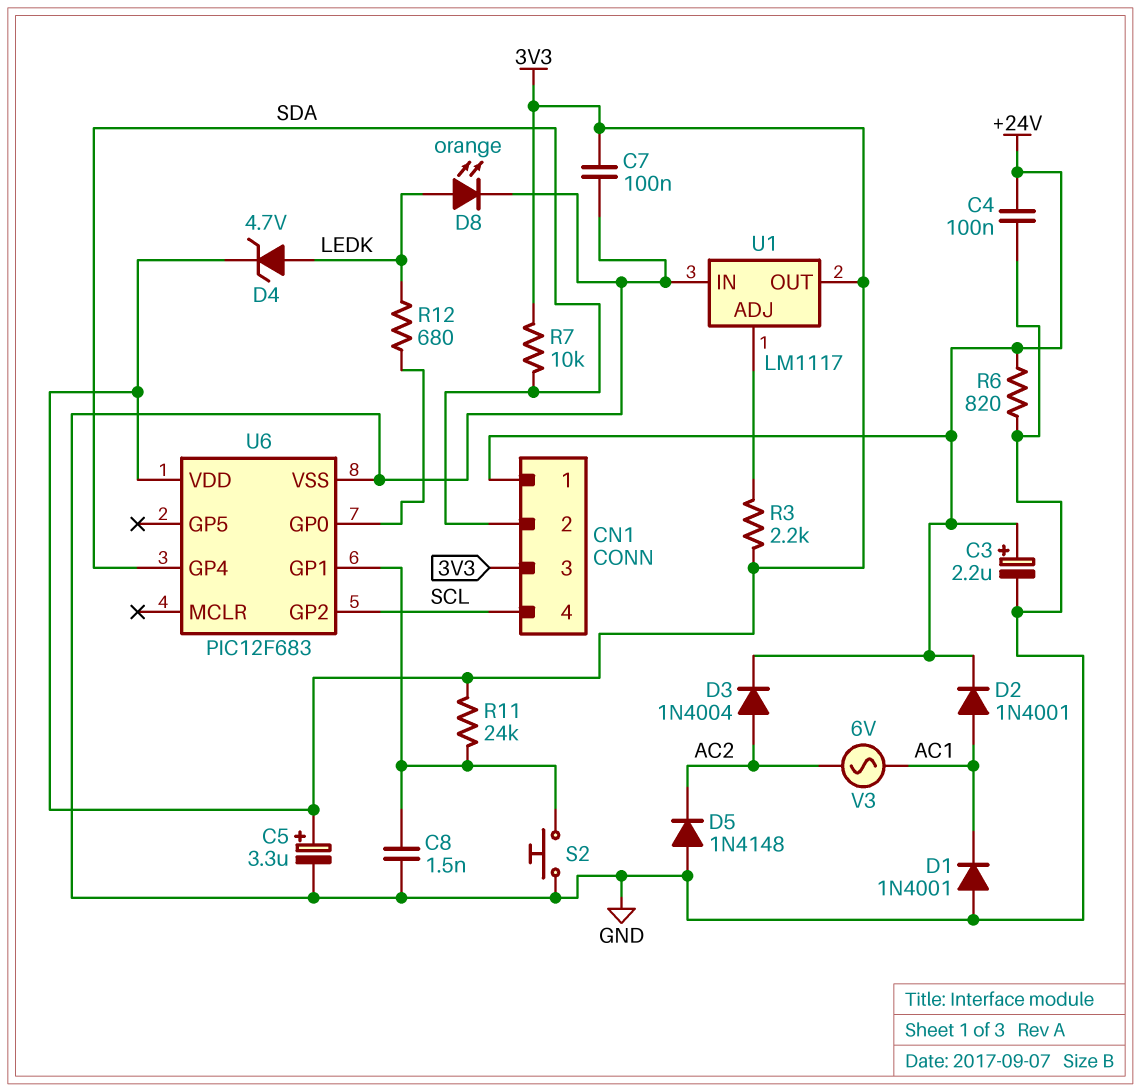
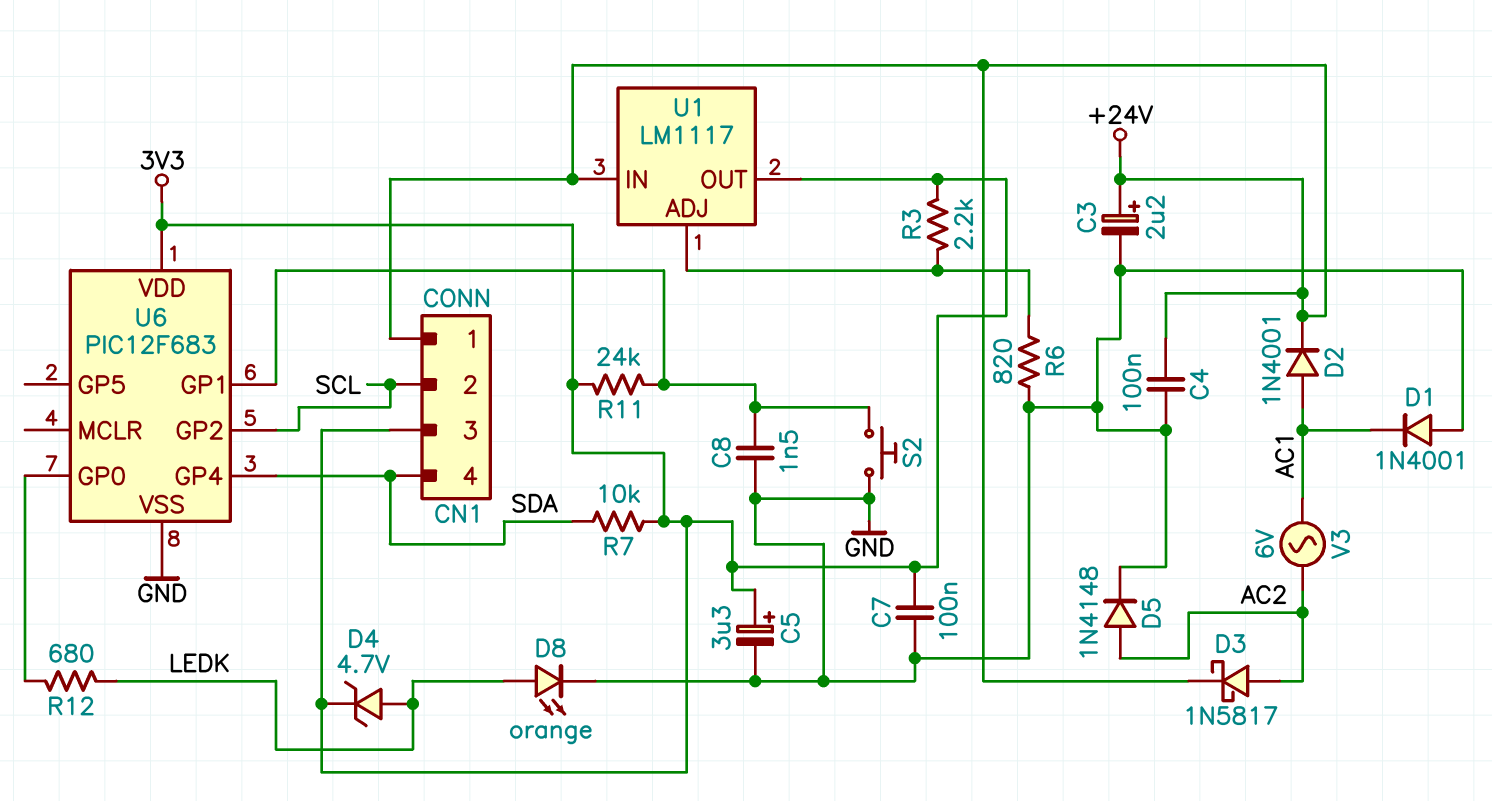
CN1 pin 2: SDA -> SCL
CN1 pin 4: SCL -> SDA
D3: diode 1N4004 (A AC2, K +24V) -> schottky 1N5817 (A AC2, K +24V)
D5: diode 1N4148 (A GND, K AC2) -> diode 1N4148 (A AC2, K GND)
R6: 820 (+24V, GND) -> 820 (GND, U1/ADJ)
U1 pin IN: GND -> +24V

